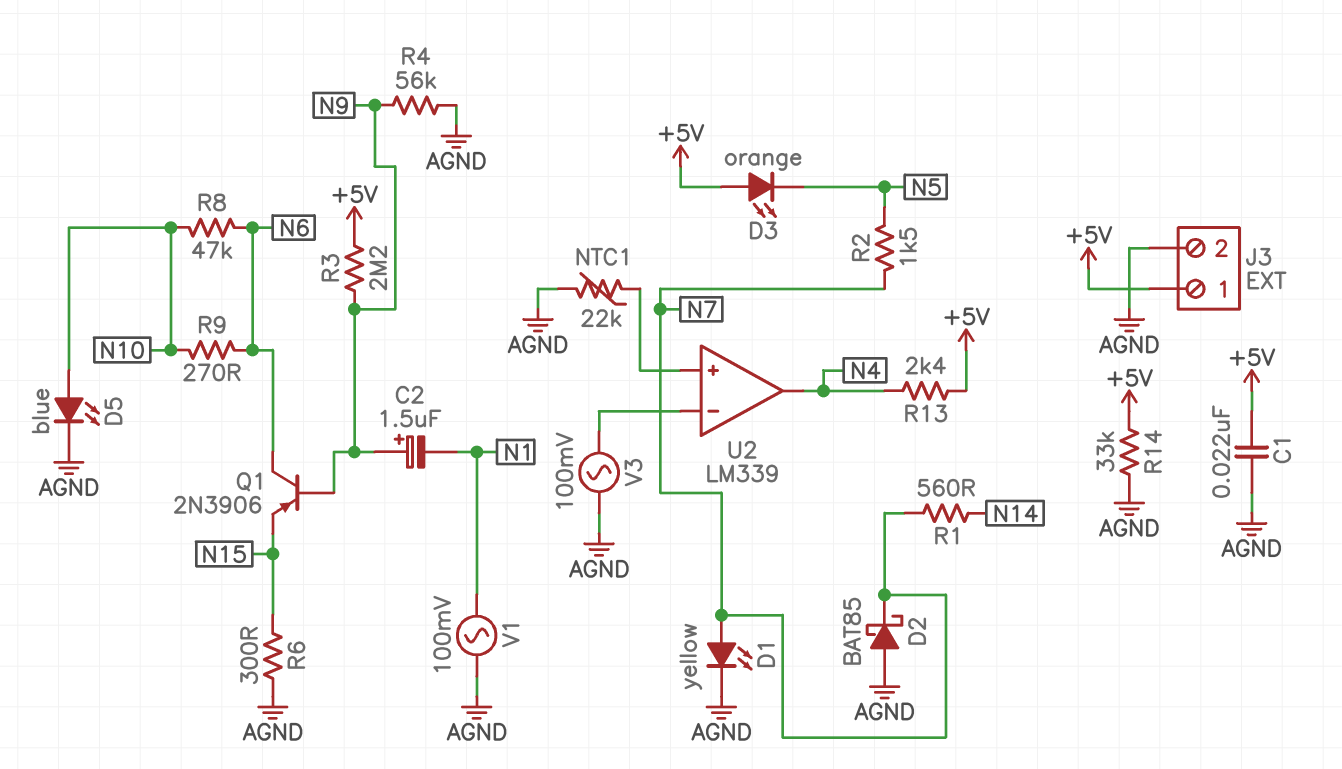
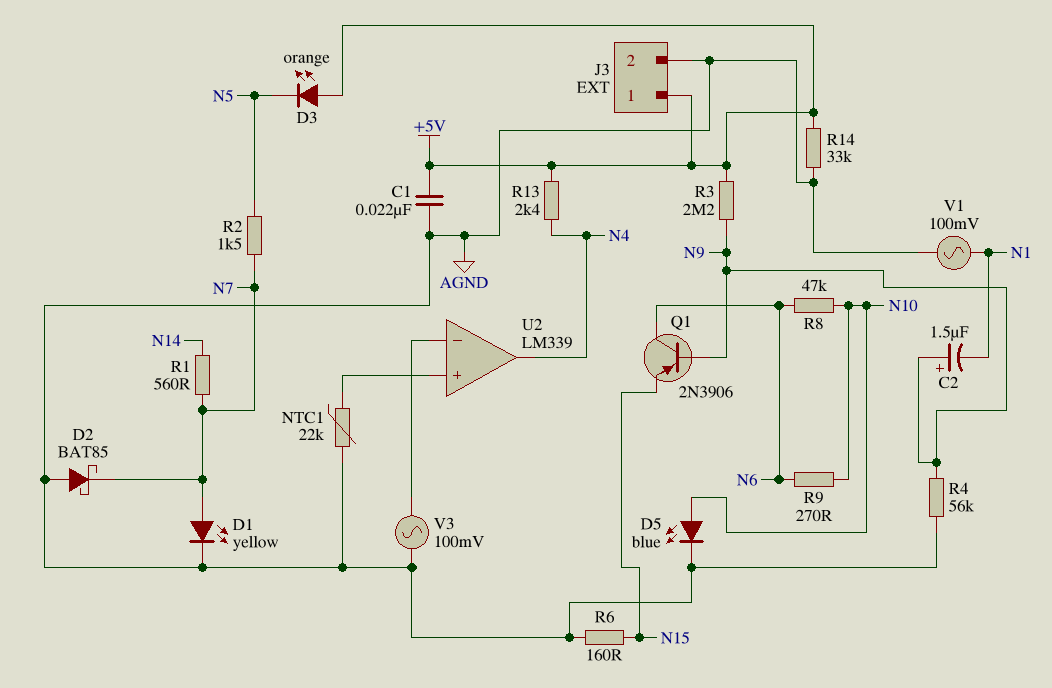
R6: 300 (AGND, N15) -> 160 (AGND, N15)

